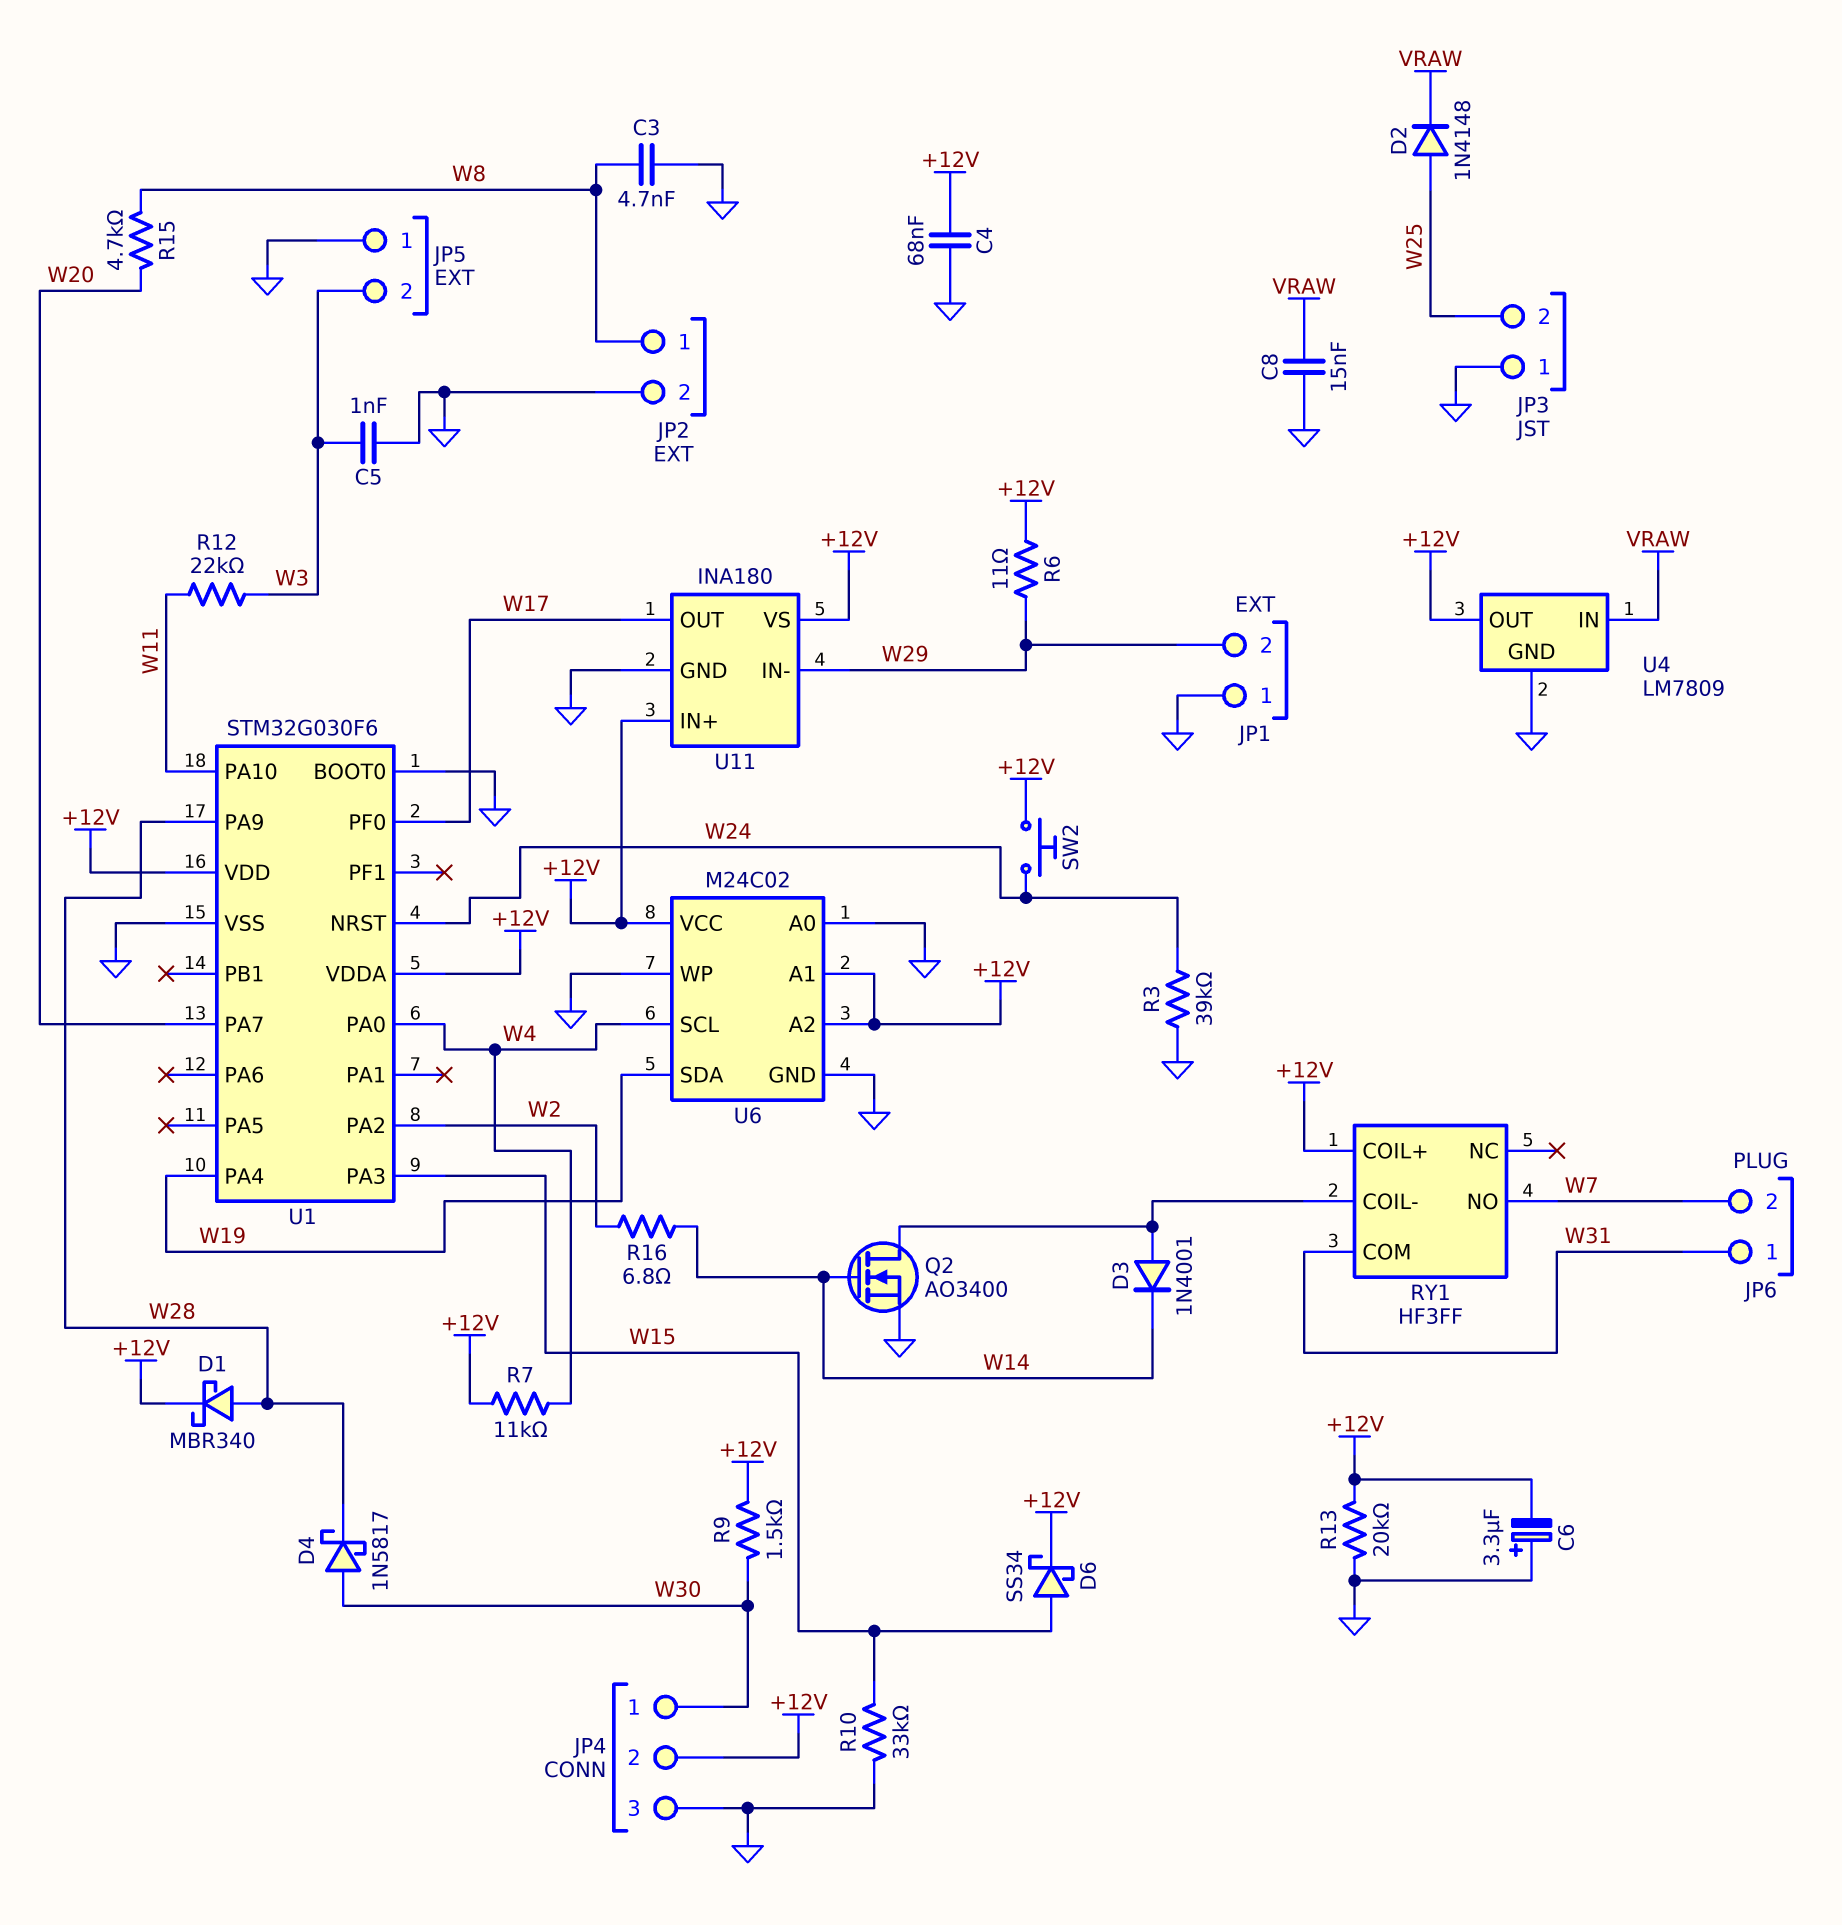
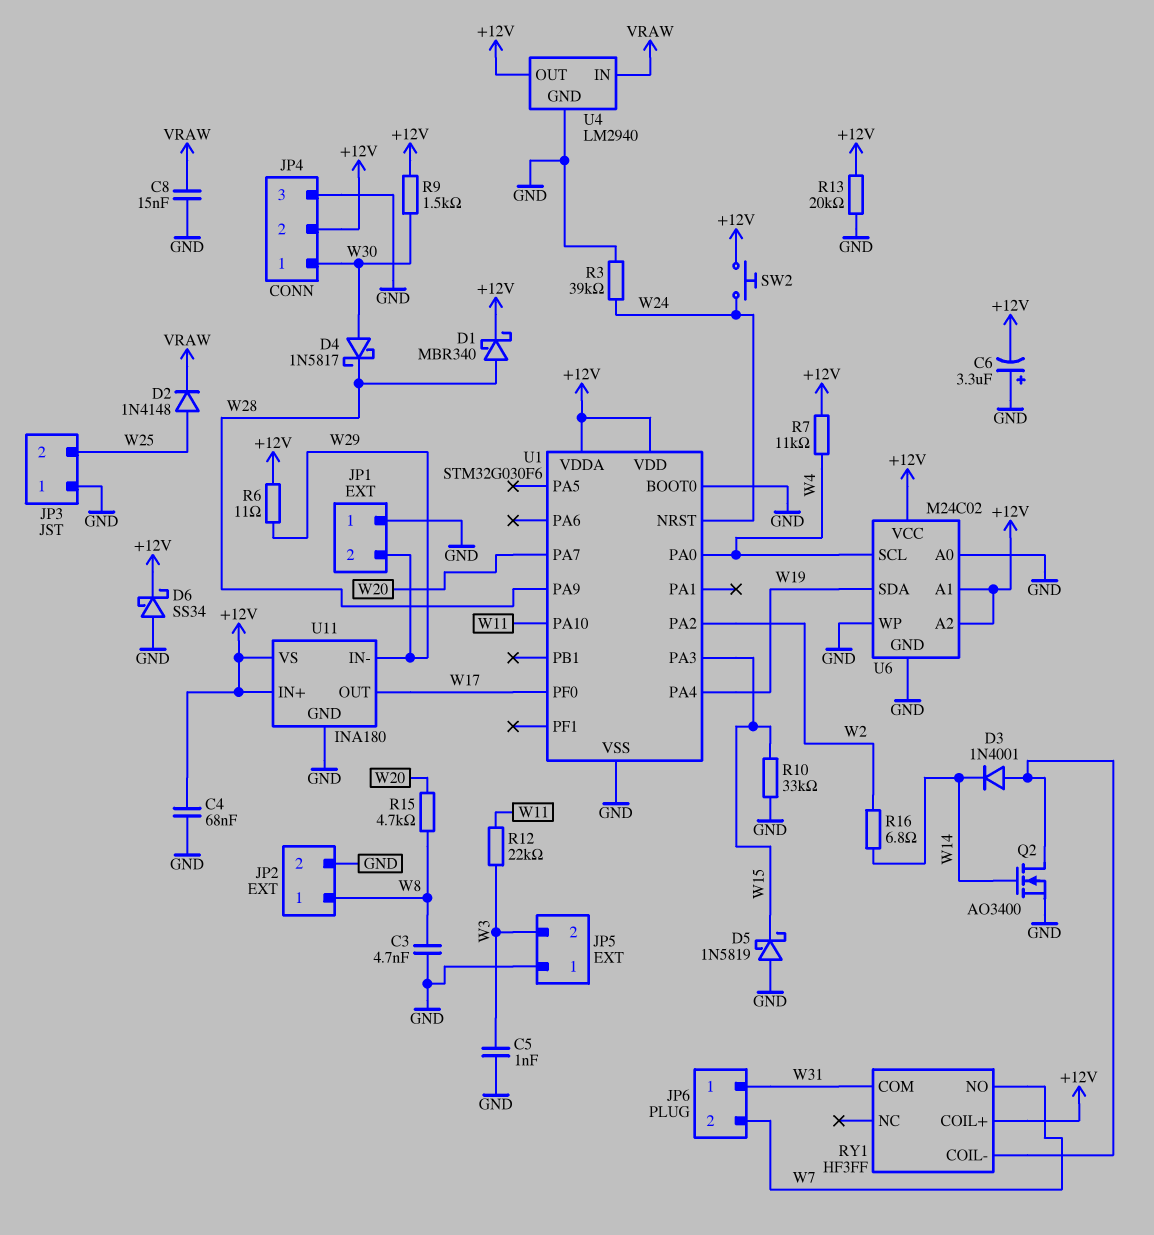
D5: none -> schottky 1N5819 (A GND, K W15)
D6: schottky SS34 (A W15, K +12V) -> schottky SS34 (A GND, K +12V)
U4: LM7809 -> LM2940

